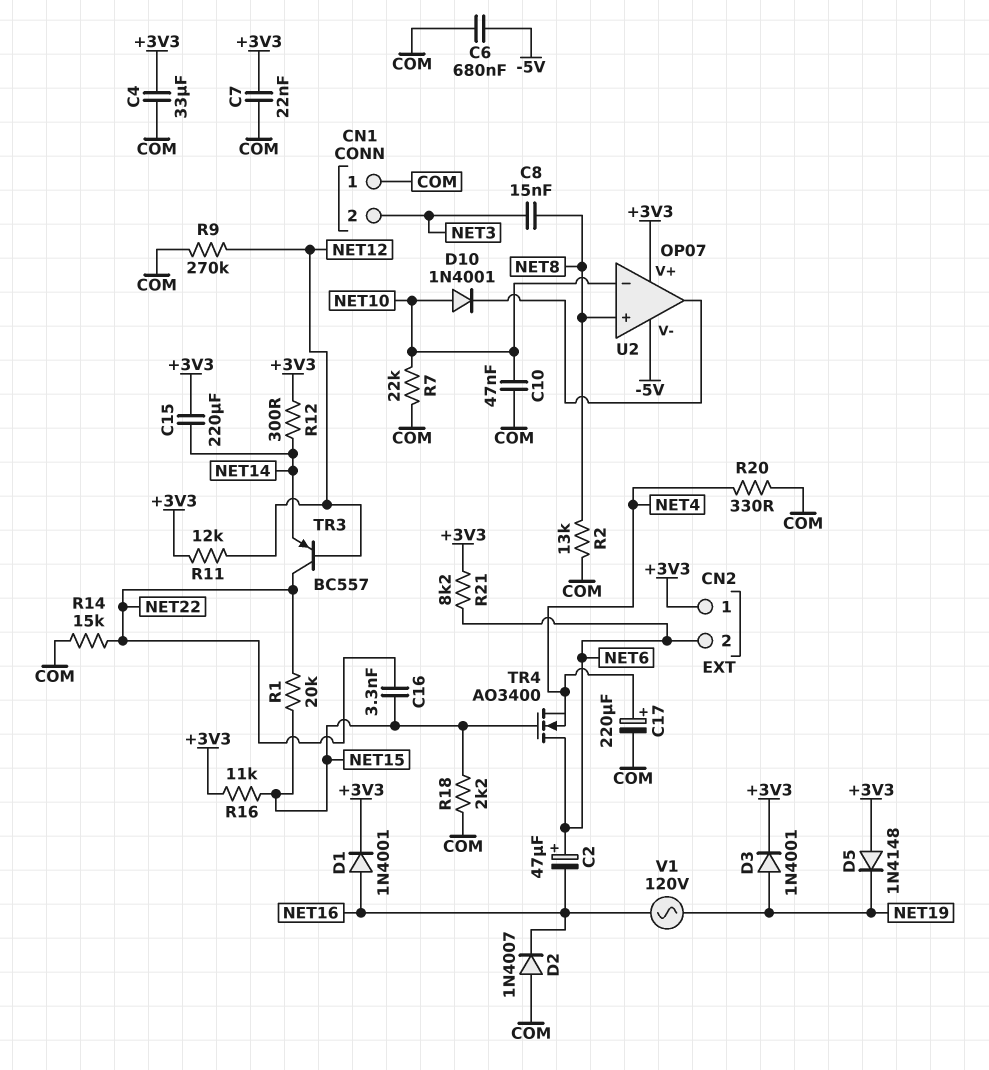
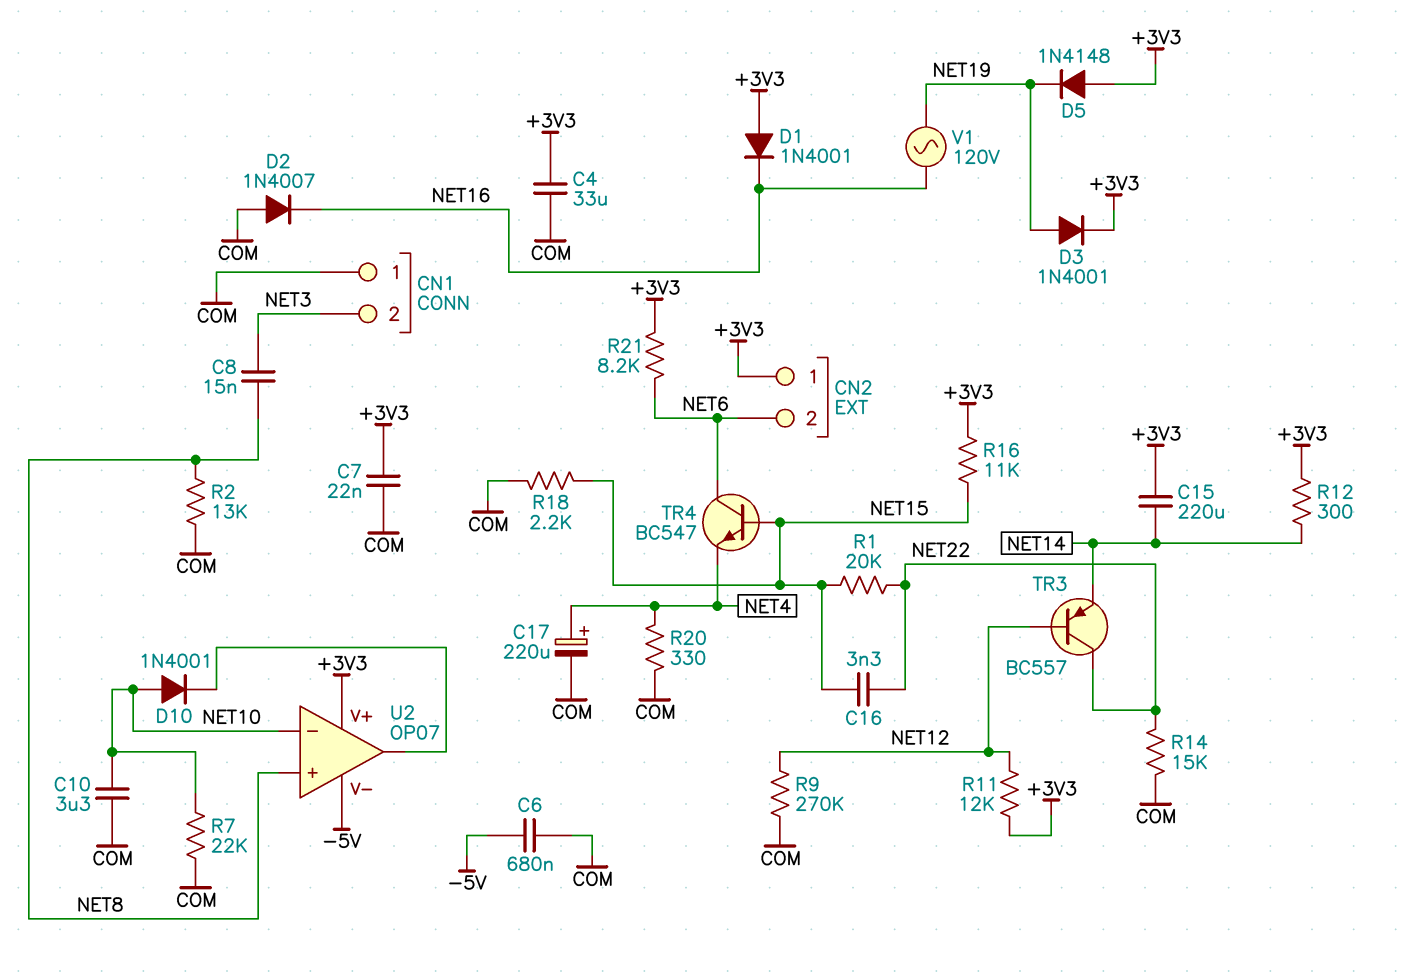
C2: 47uF (plus NET6, minus NET16) -> none
C10: 47nF (COM, NET10) -> 3.3uF (COM, NET10)
D1: diode 1N4001 (A NET16, K +3V3) -> diode 1N4001 (A +3V3, K NET16)
TR4: NMOS AO3400 (G NET15, D NET6, S NET4) -> NPN BC547 (B NET15, C NET6, E NET4)

